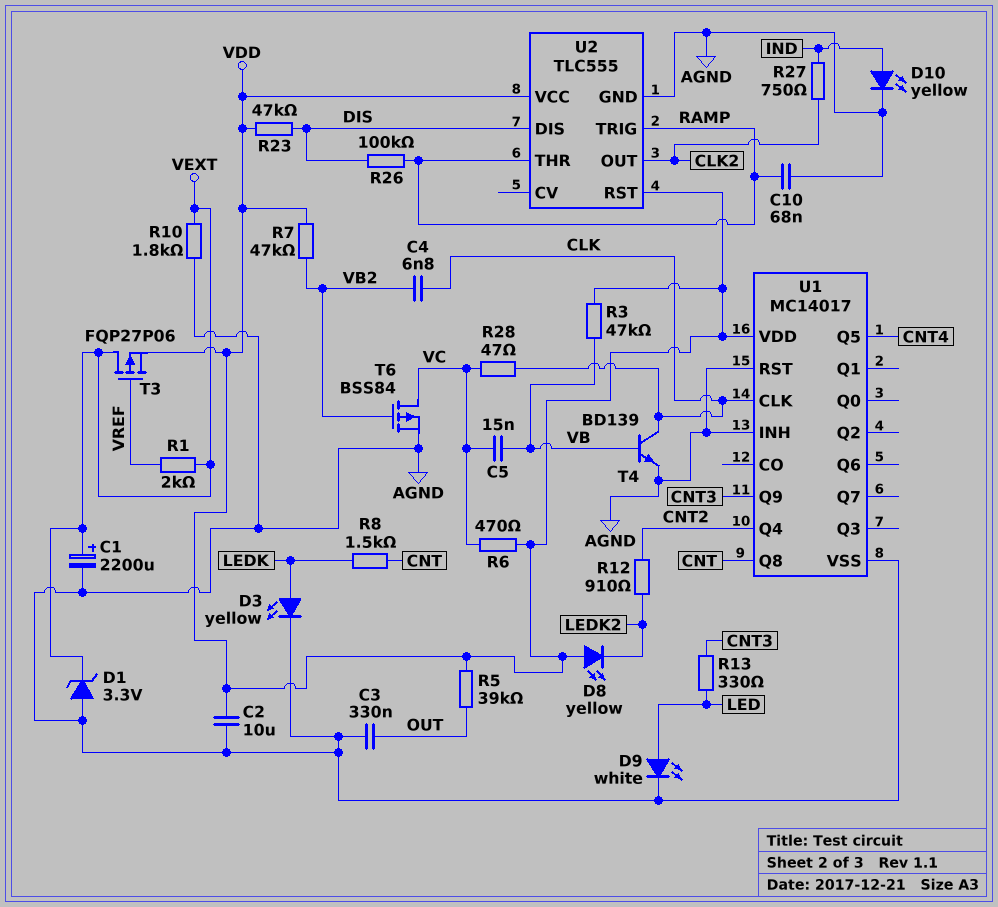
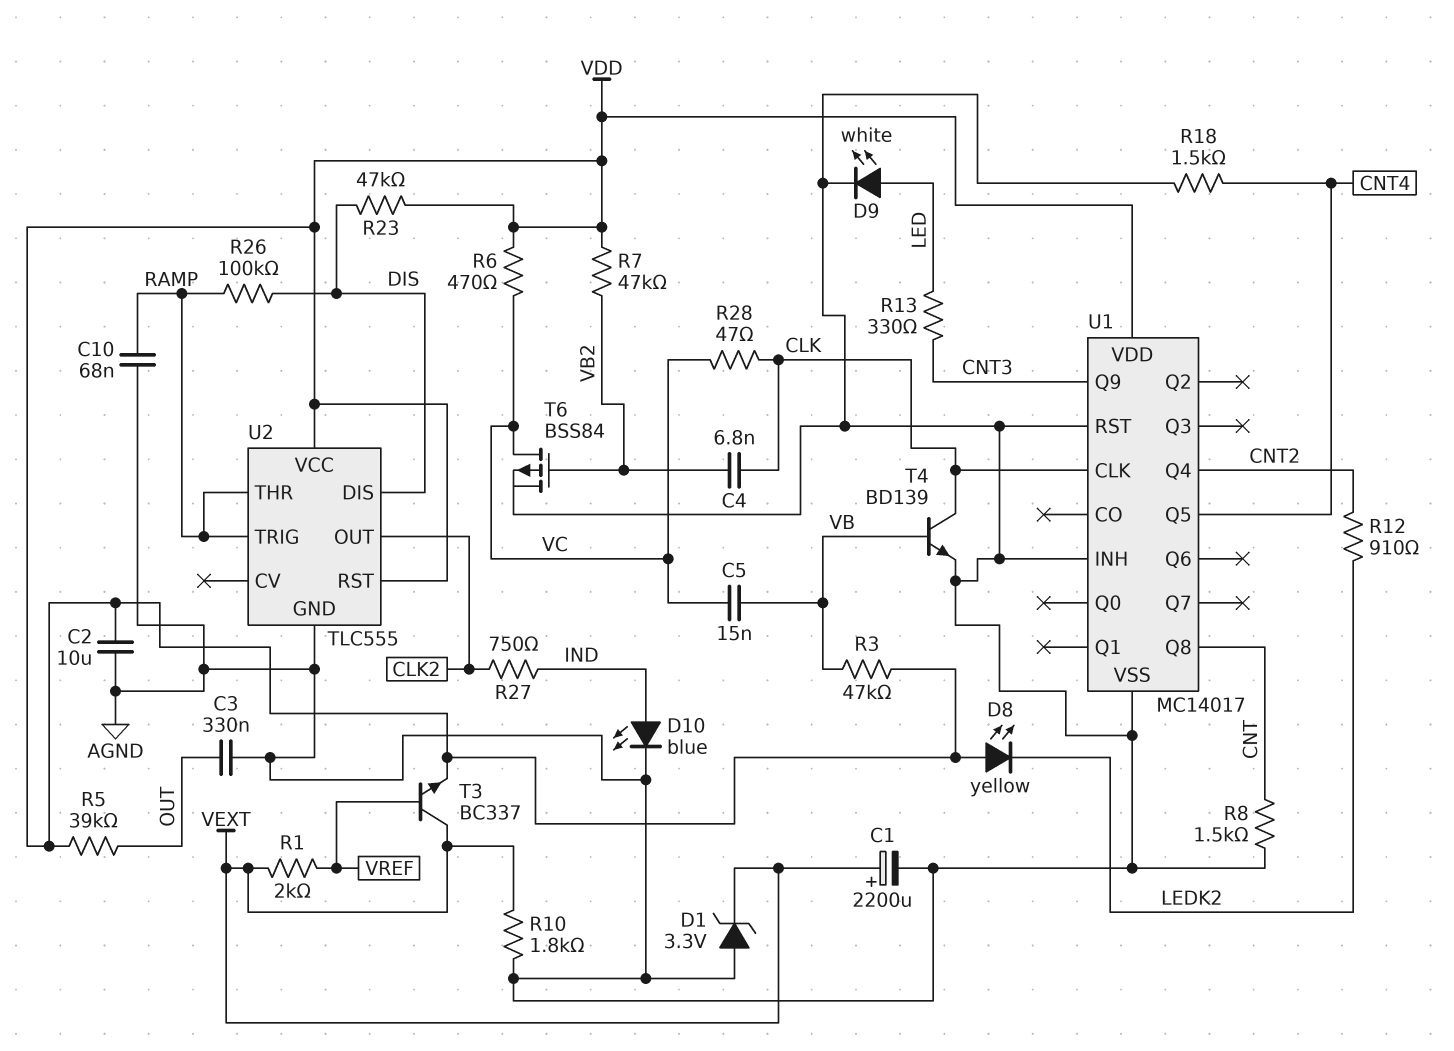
D3: LED yellow (A LEDK, K AGND) -> none
D10: LED yellow (A IND, K AGND) -> LED blue (A IND, K AGND)
R8: 1.5k (CNT, LEDK) -> 1.5k (AGND, CNT)
R18: none -> 1.5k (AGND, CNT4)
T3: PMOS FQP27P06 (G VREF, D VEXT, S VDD) -> NPN BC337 (B VREF, C VEXT, E VDD)

